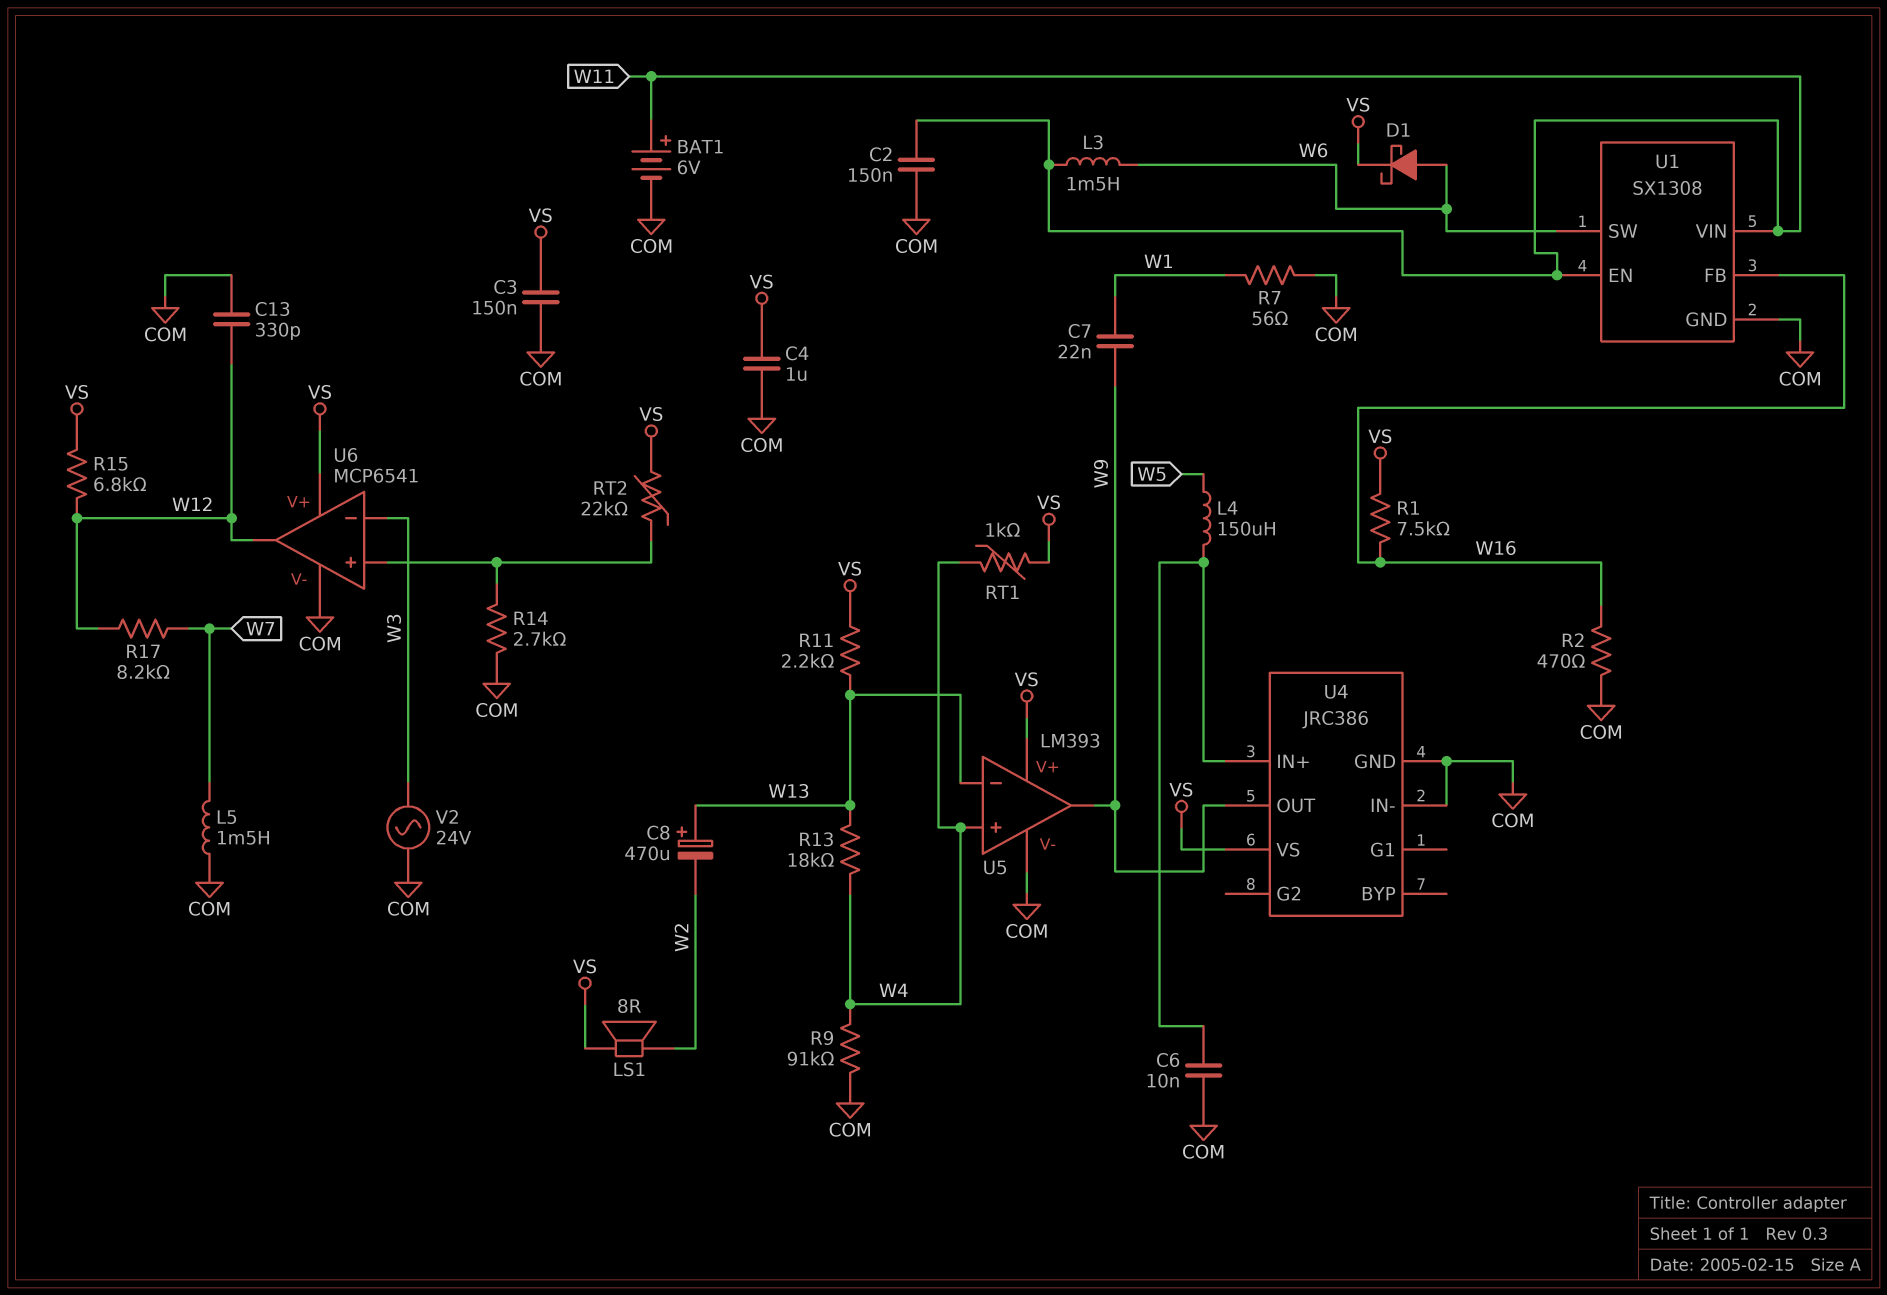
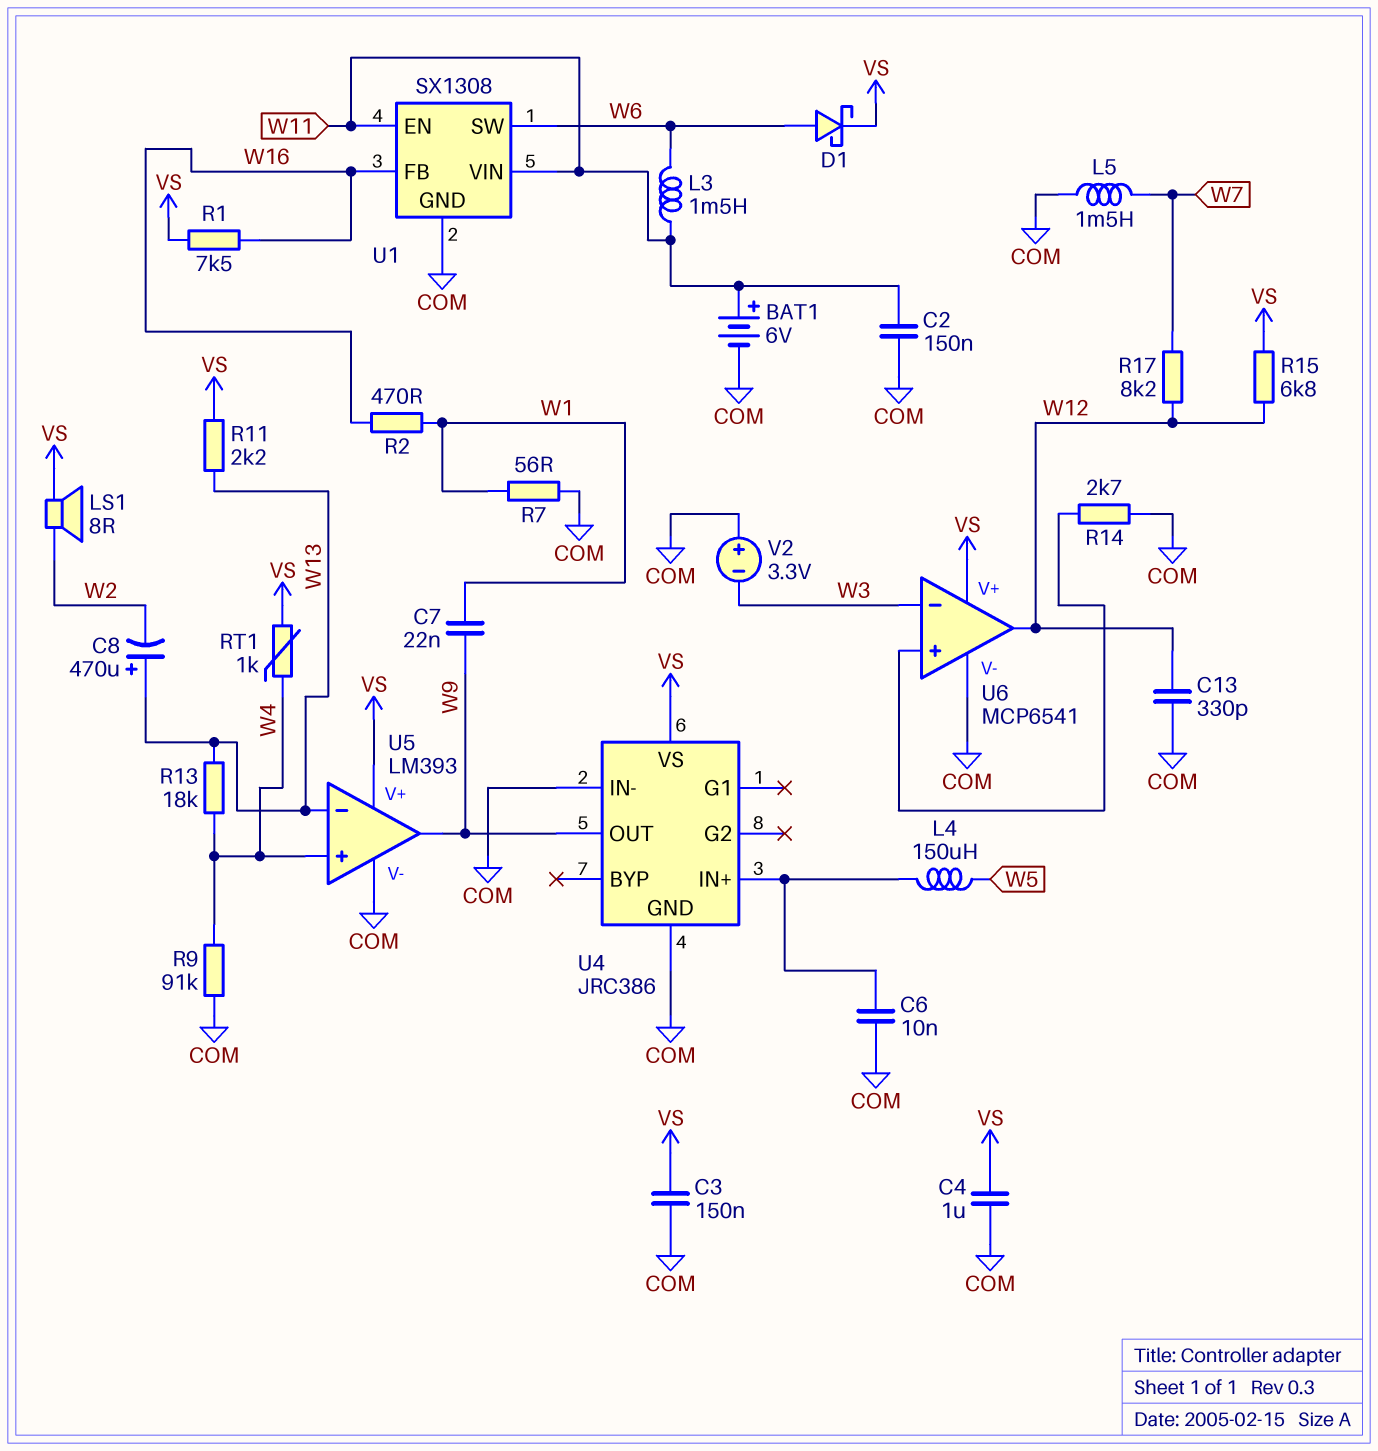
R2: 470 (COM, W16) -> 470 (W1, W16)
RT2: 22k (U6/in+, VS) -> none
V2: AC 24V (COM, W3) -> 3.3V (plus COM, minus W3)

